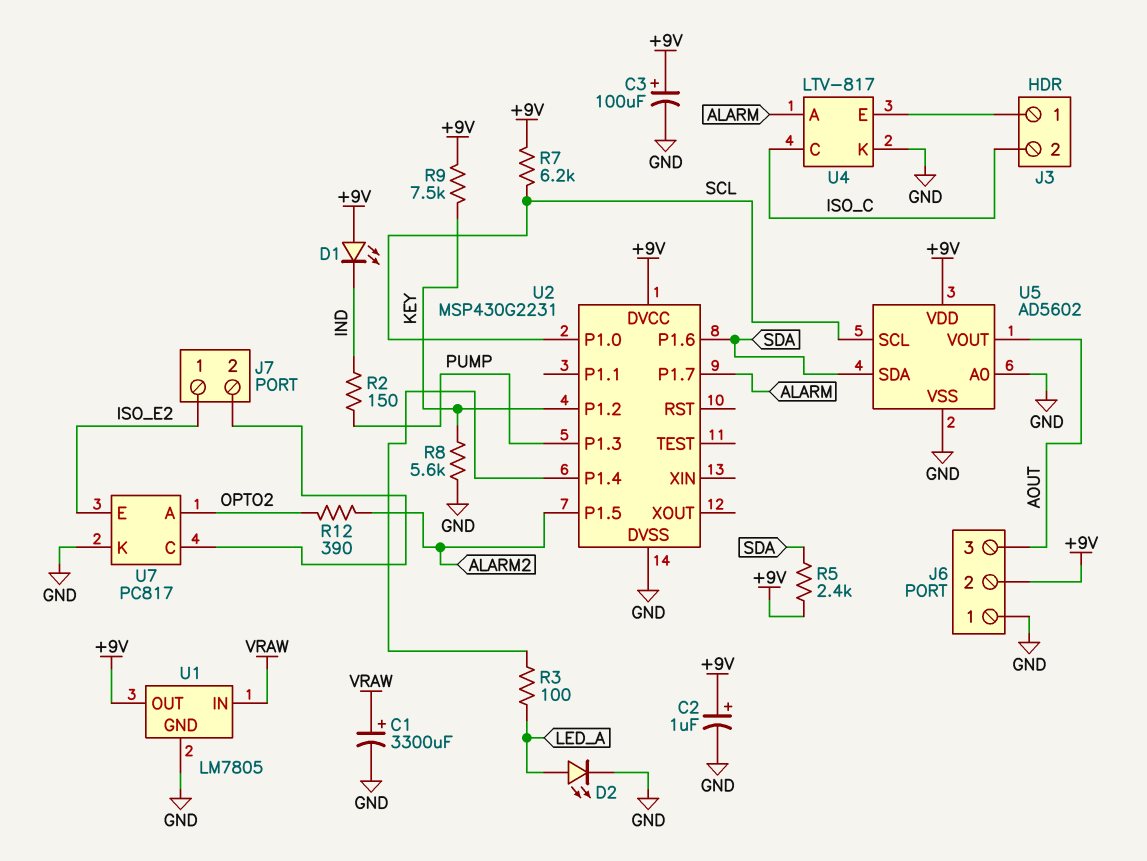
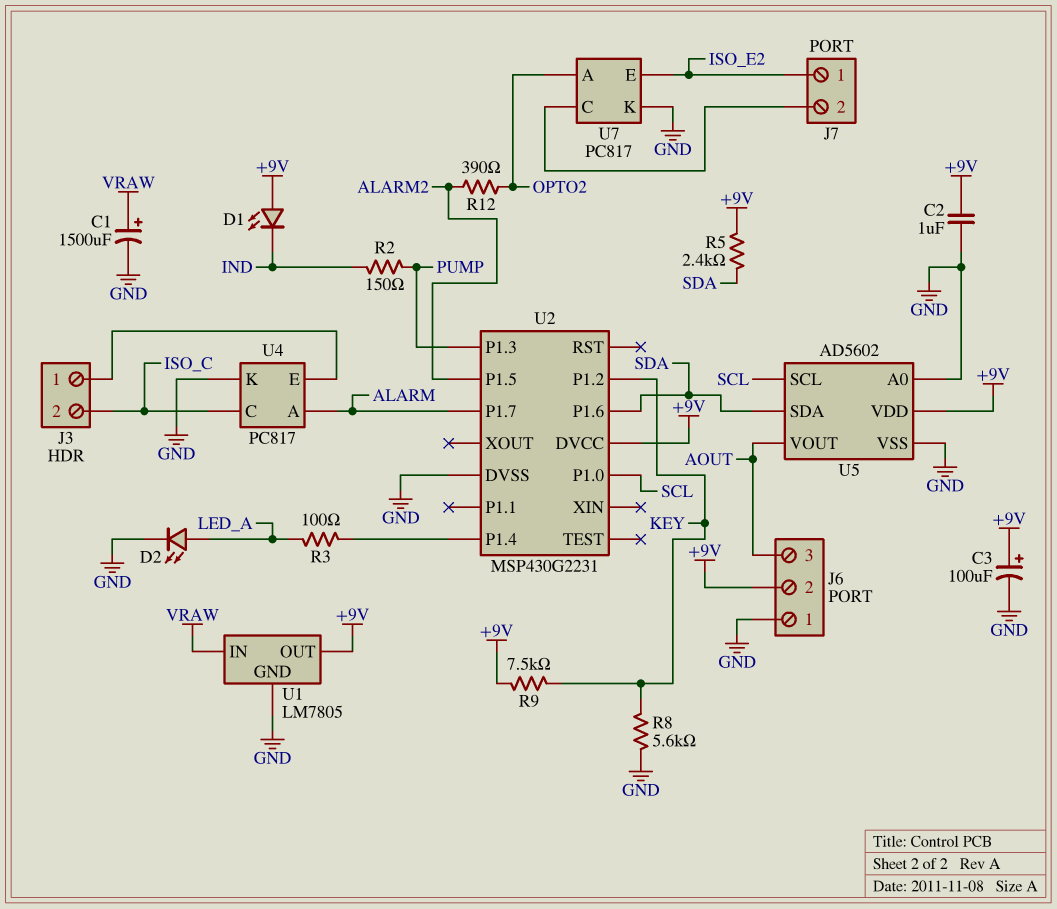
C1: 3300uF (plus VRAW, minus GND) -> 1500uF (plus VRAW, minus GND)
C2: 1uF (plus +9V, minus GND) -> 1uF (+9V, GND)
R7: 6.2k (+9V, SCL) -> none
U4: LTV-817 -> PC817

